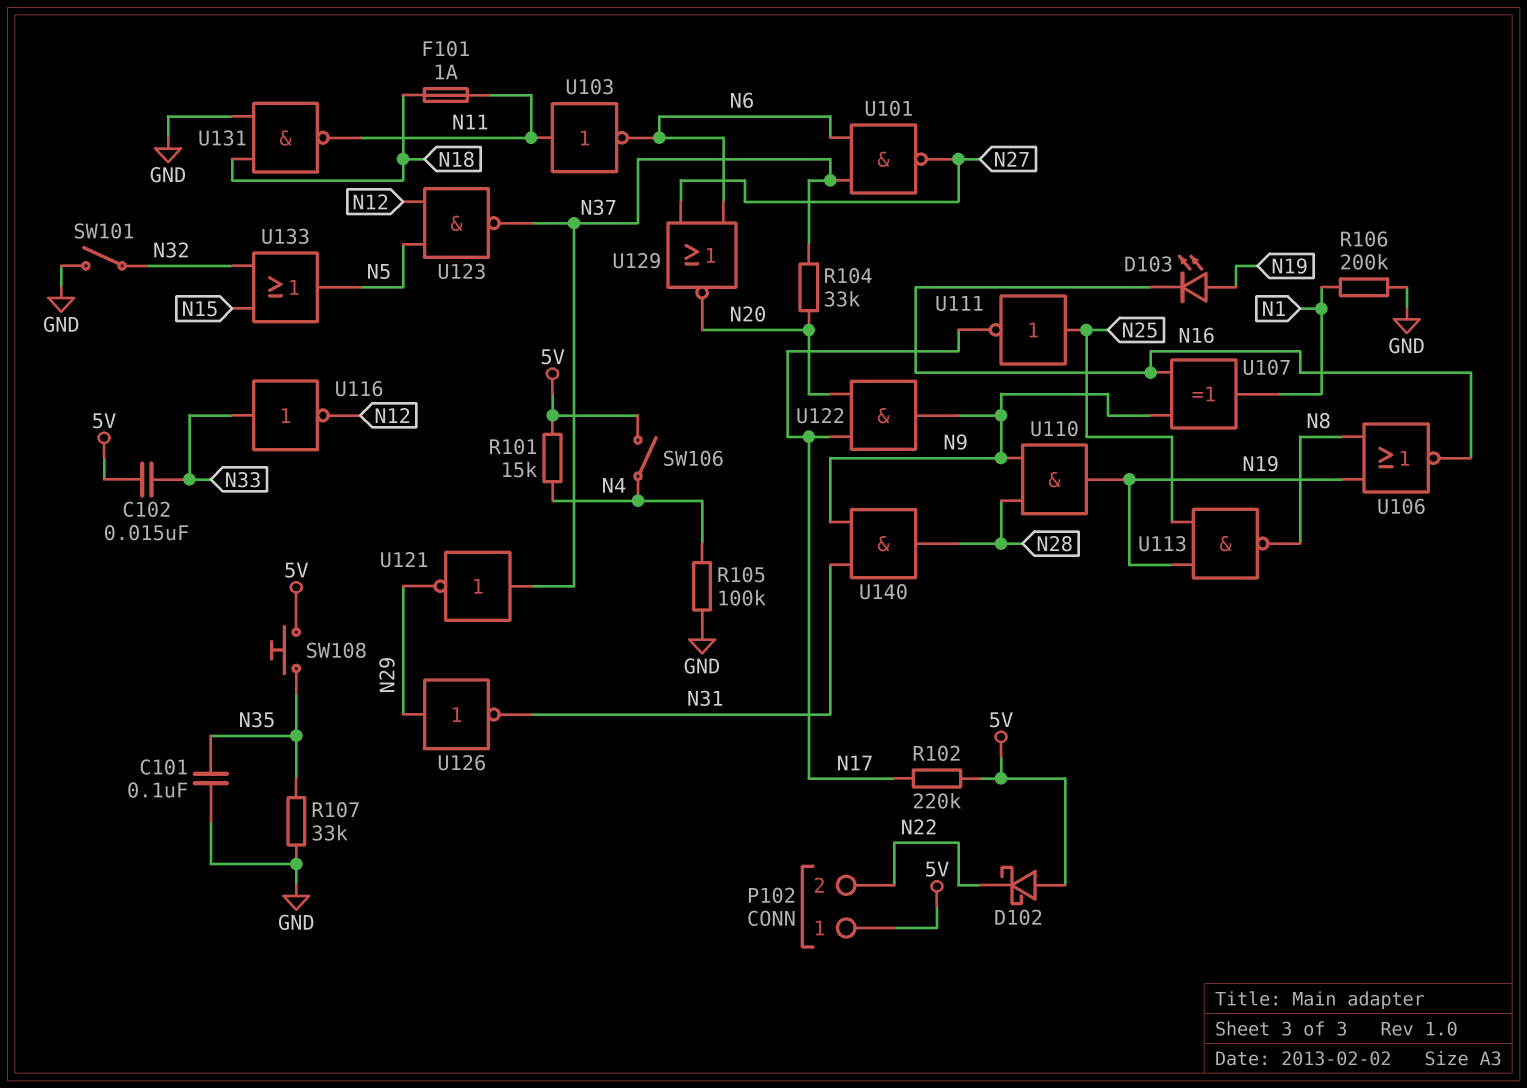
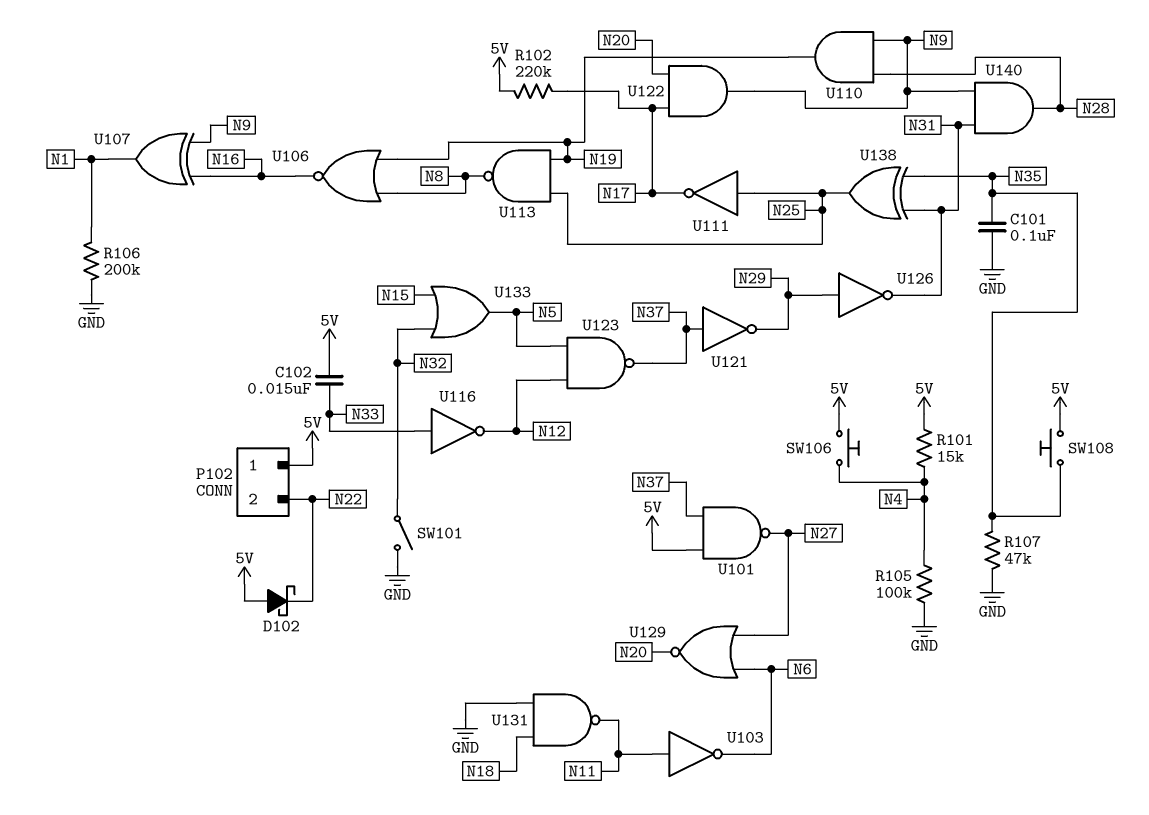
D103: LED (A N19, K N16) -> none
F101: 1A (N11, N18) -> none
R104: 33k (N20, N37) -> none
R107: 33k (GND, N35) -> 47k (GND, N35)
SW106: switch (5V, N4) -> button (5V, N4)
U101: NAND (in N6, in N37, out N27) -> NAND (in 5V, in N37, out N27)
U138: none -> XOR (in N31, in N35, out N25)

